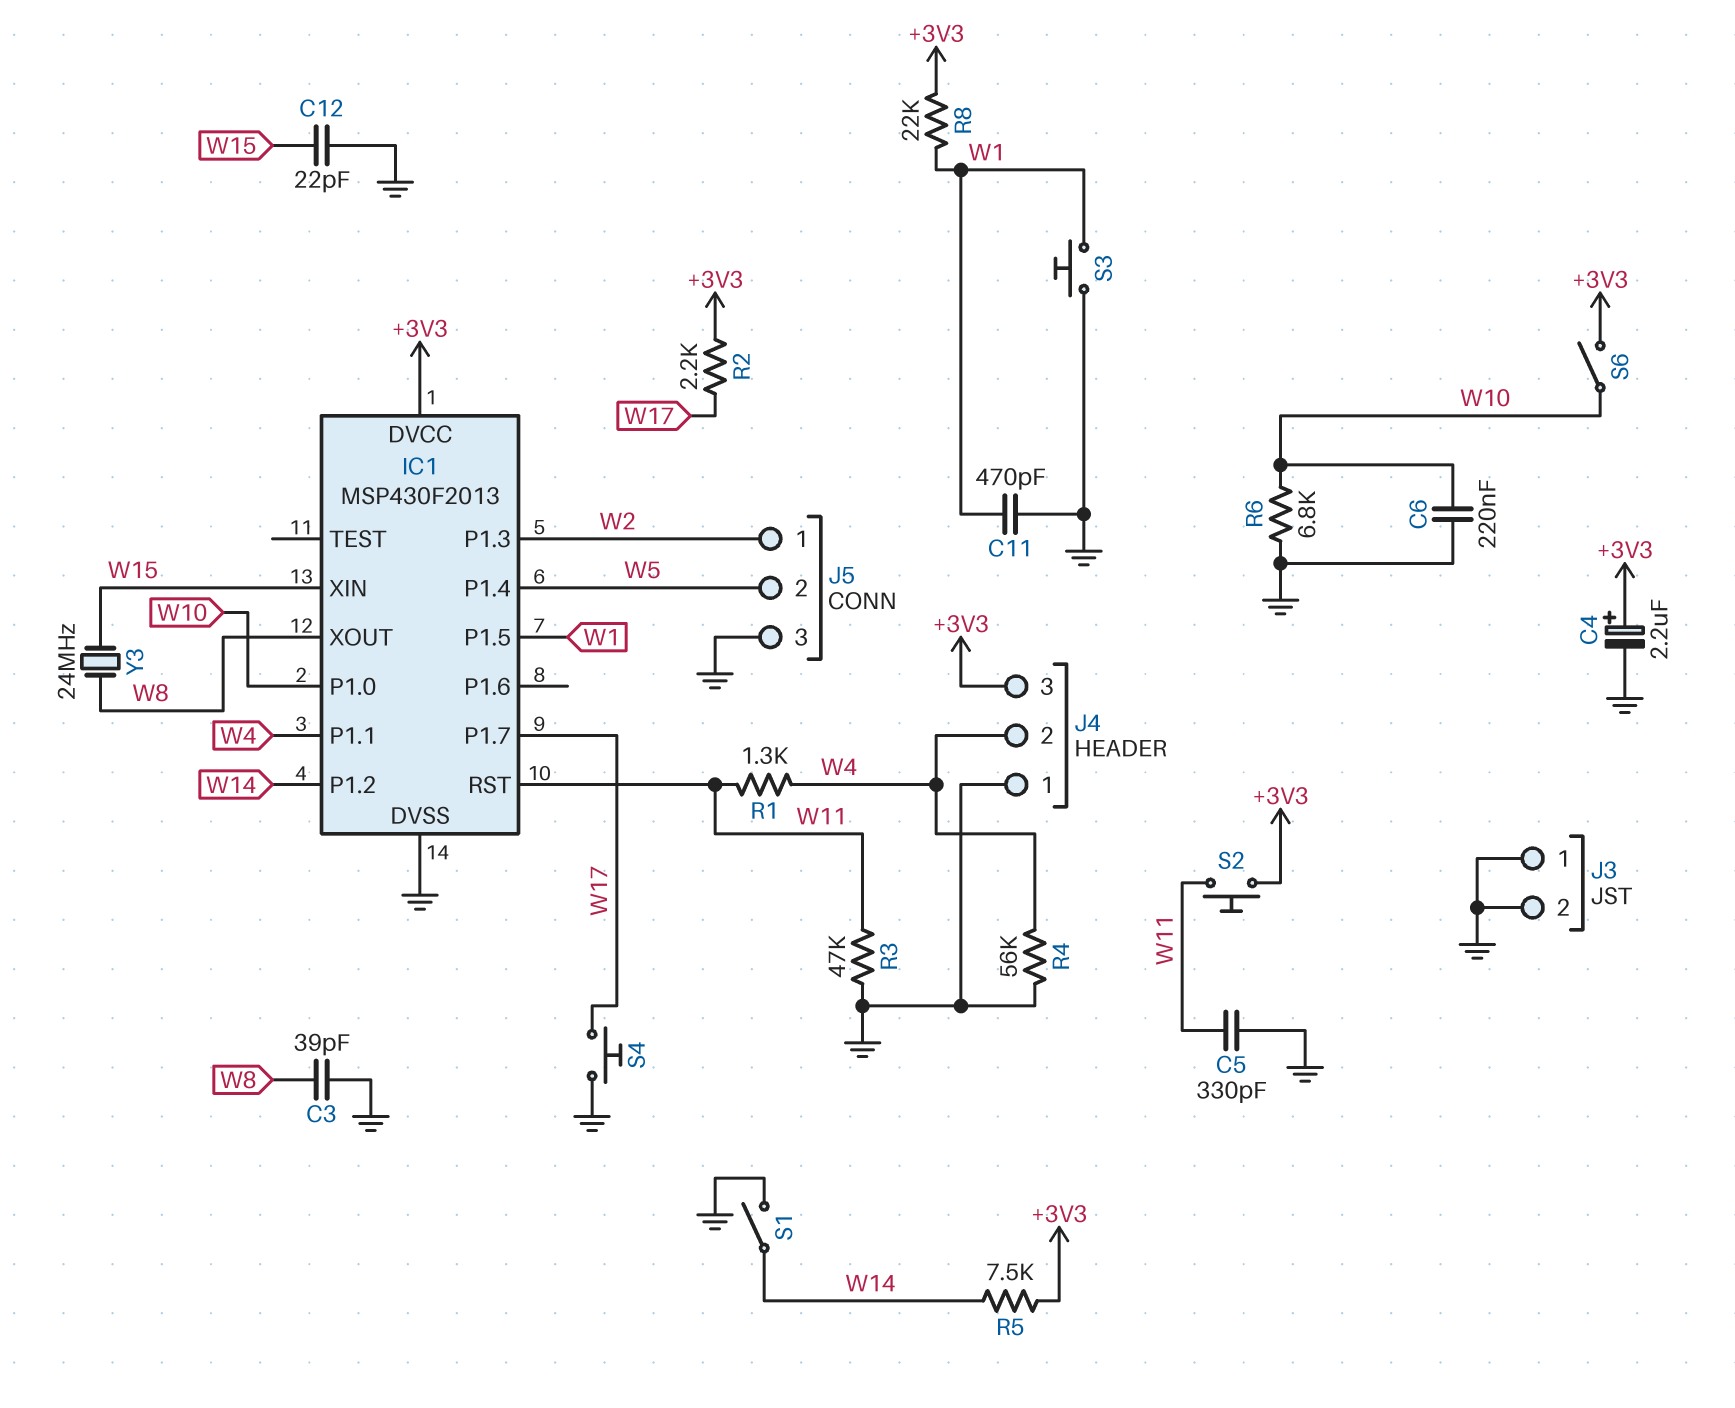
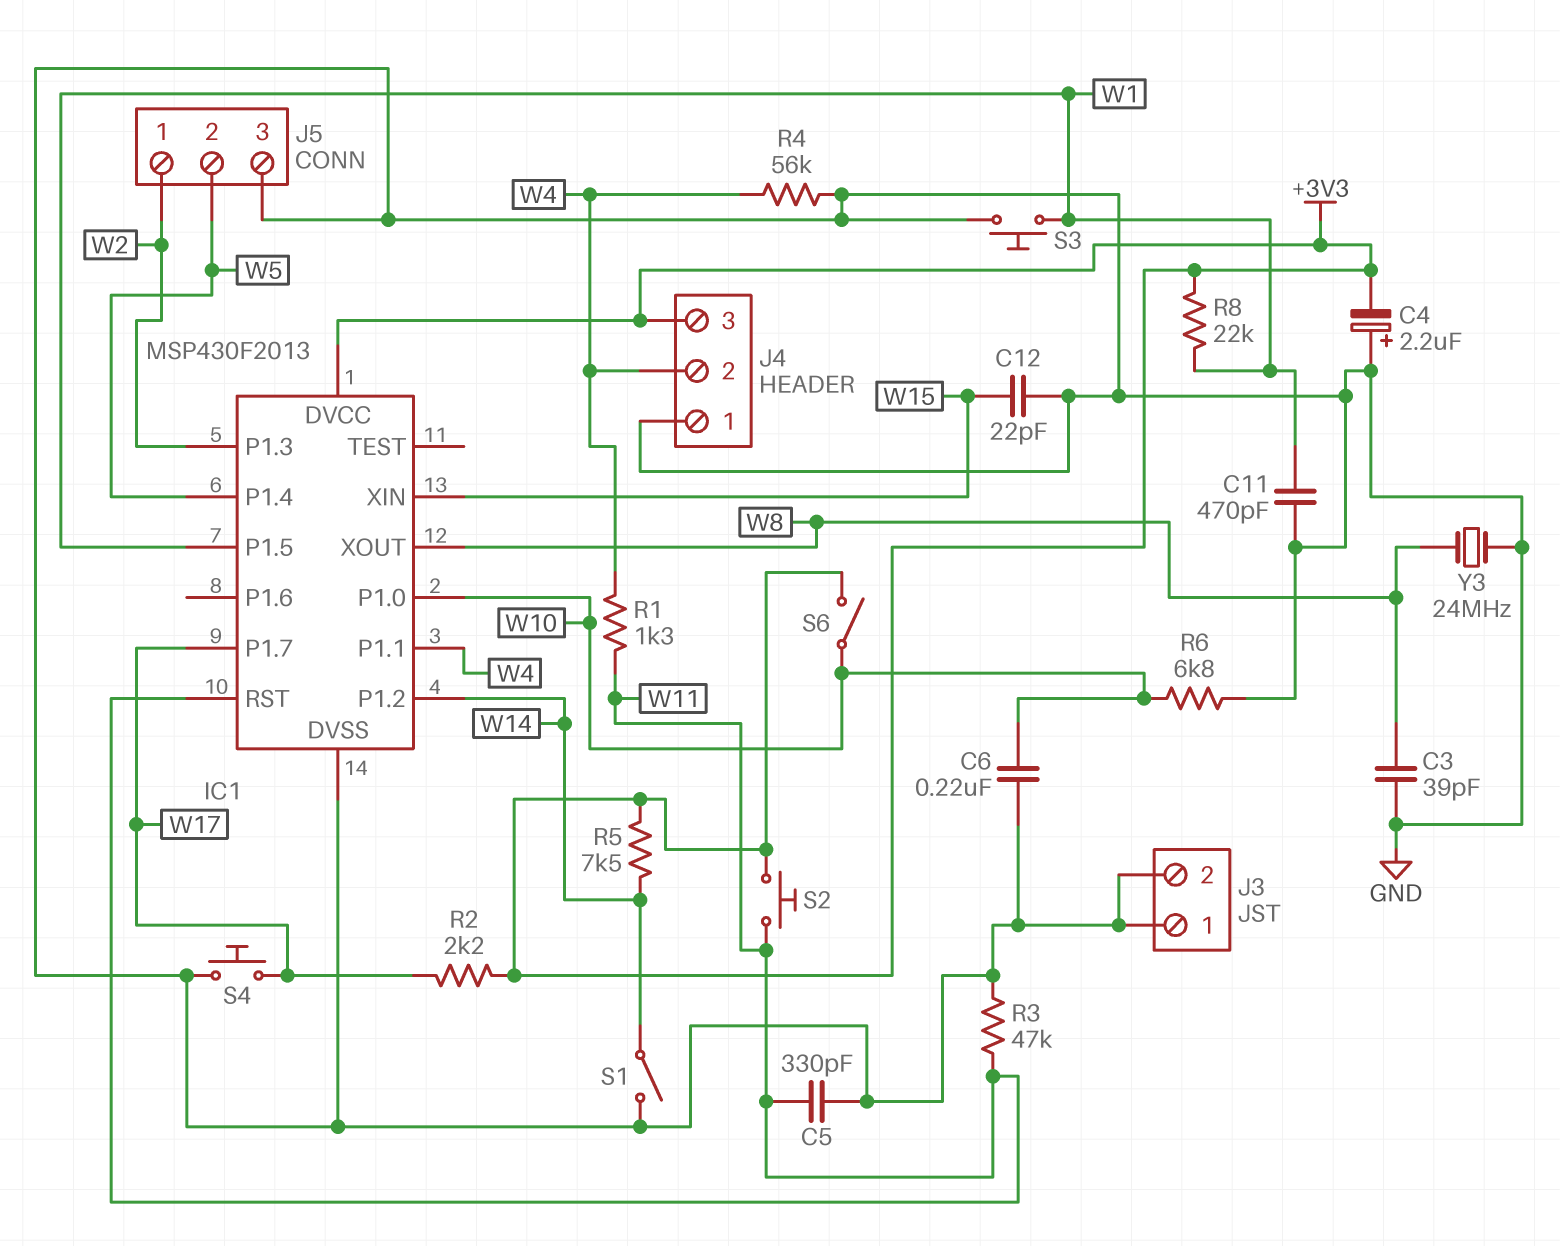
C4: 2.2uF (plus +3V3, minus GND) -> 2.2uF (plus GND, minus +3V3)
Y3: 24MHz (W8, W15) -> 24MHz (GND, W8)

